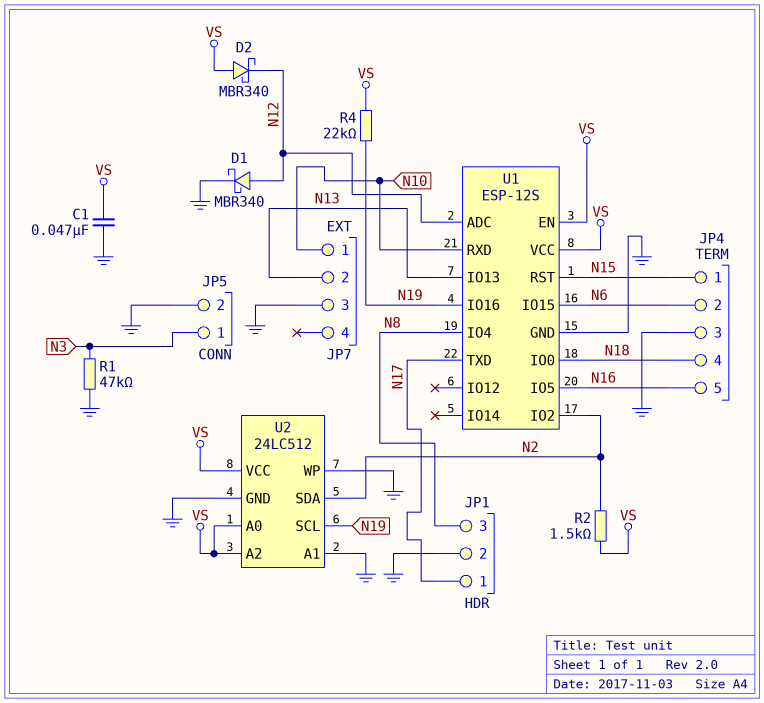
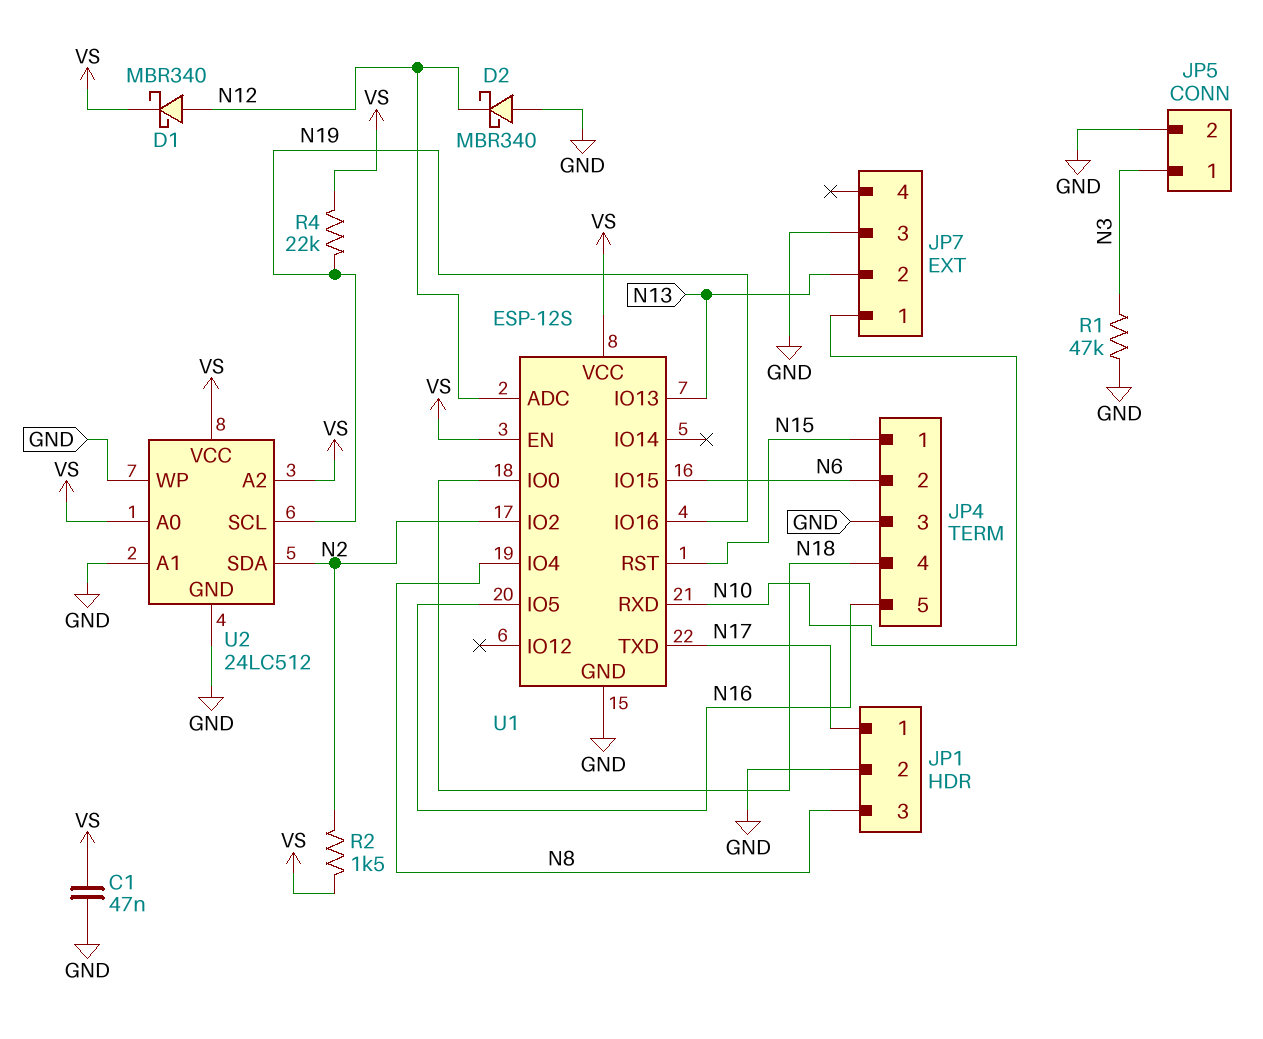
D1: schottky MBR340 (A N12, K GND) -> schottky MBR340 (A N12, K VS)
D2: schottky MBR340 (A VS, K N12) -> schottky MBR340 (A GND, K N12)

